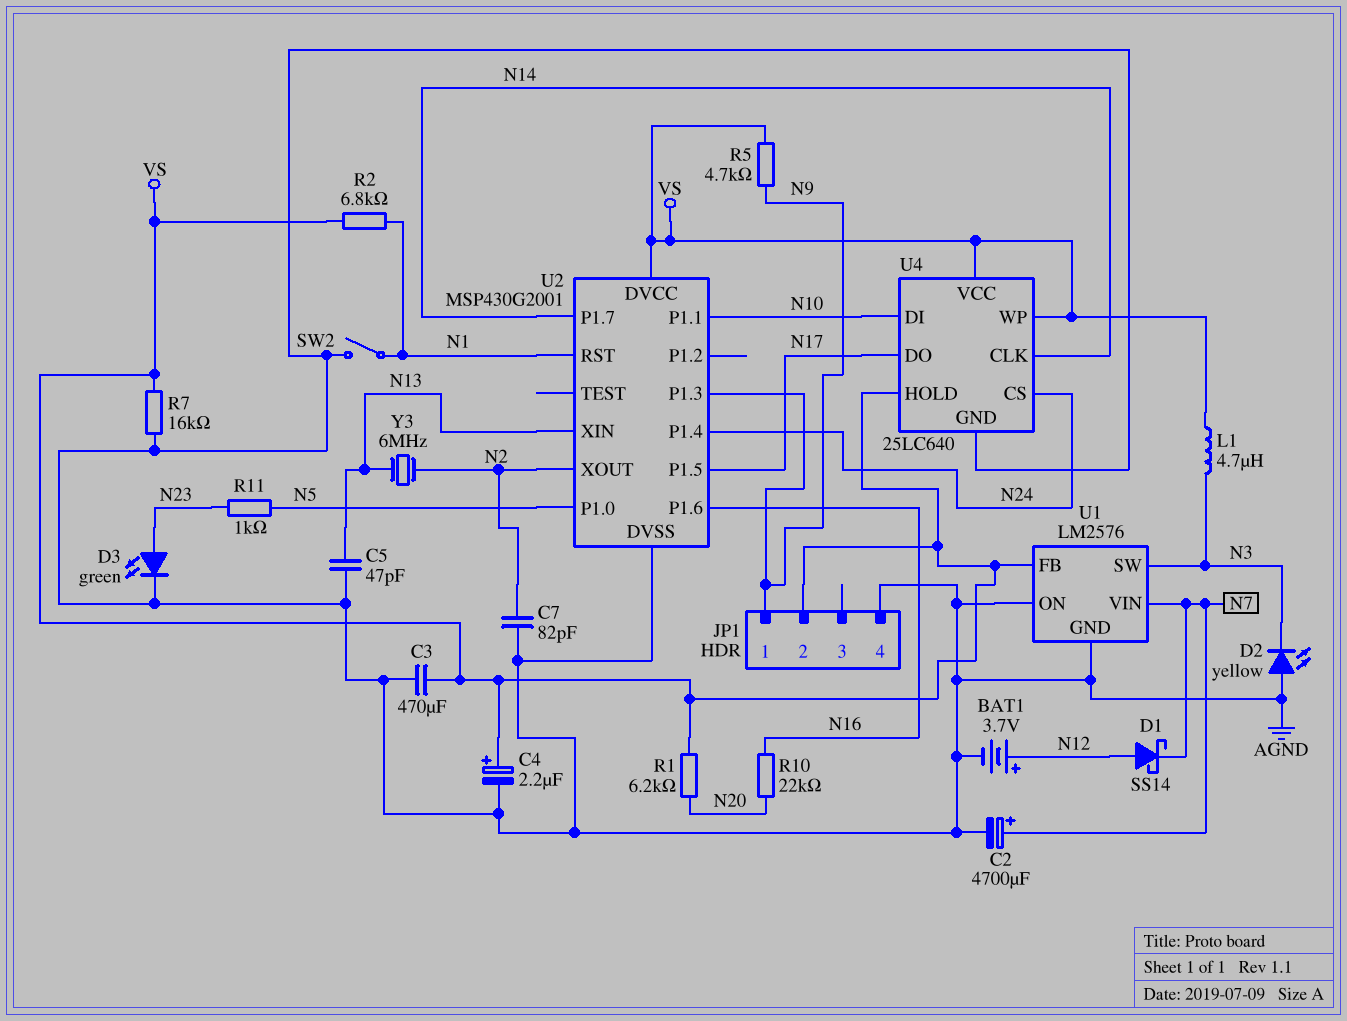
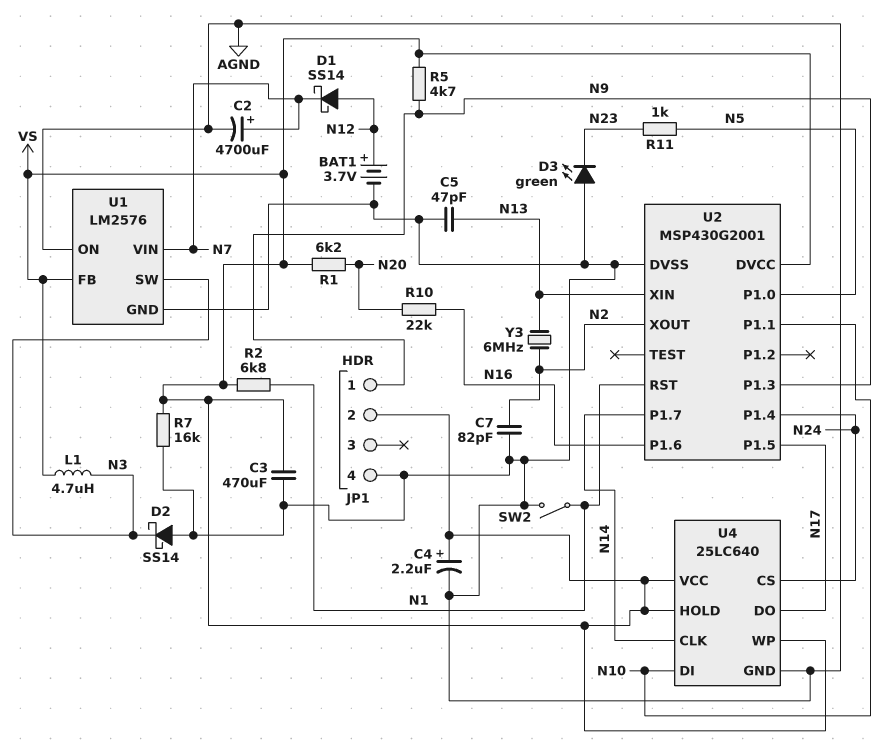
D2: LED yellow (A AGND, K N3) -> schottky SS14 (A AGND, K N3)
D3: LED green (A N23, K AGND) -> LED green (A AGND, K N23)

